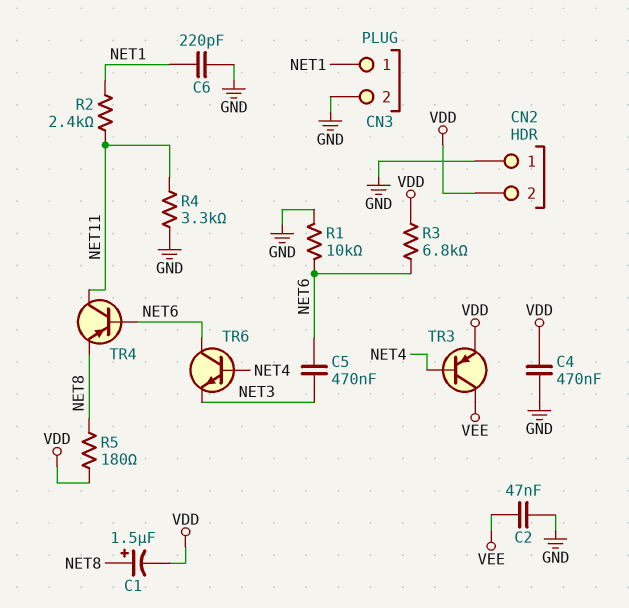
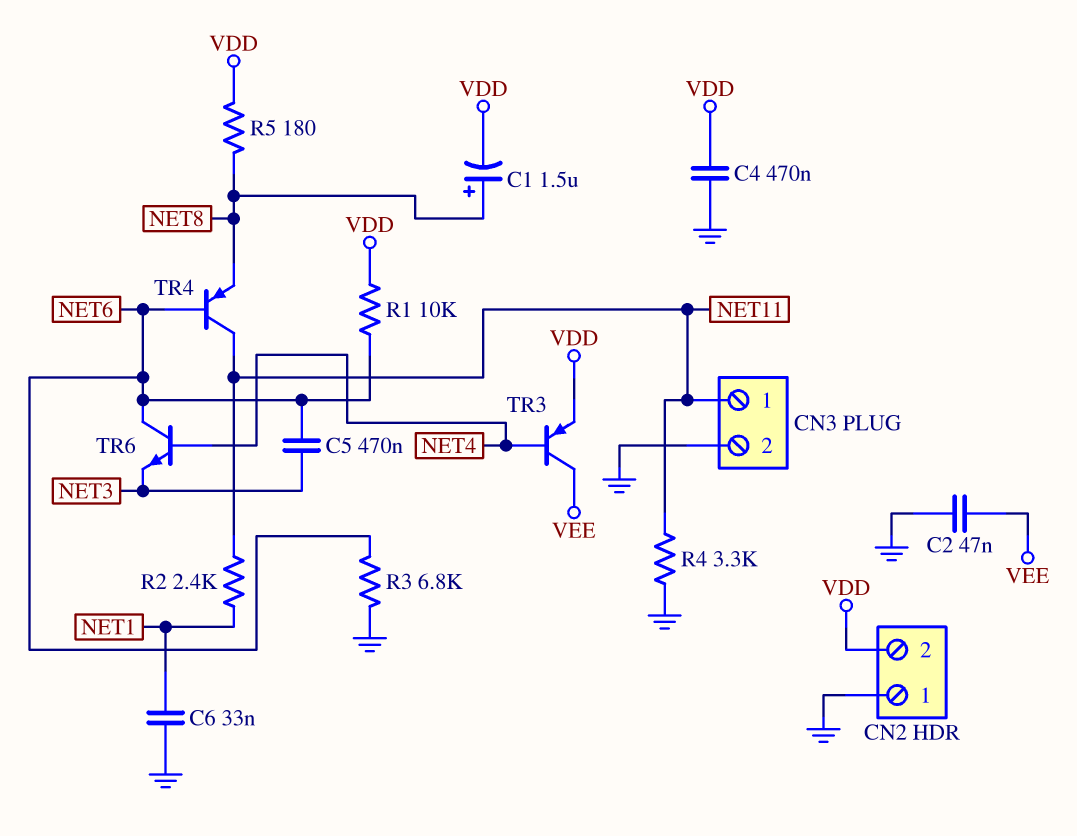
C6: 220pF (GND, NET1) -> 33nF (GND, NET1)
CN3 pin 1: NET1 -> NET11
R1: 10k (GND, NET6) -> 10k (NET6, VDD)
R3: 6.8k (NET6, VDD) -> 6.8k (GND, NET6)

